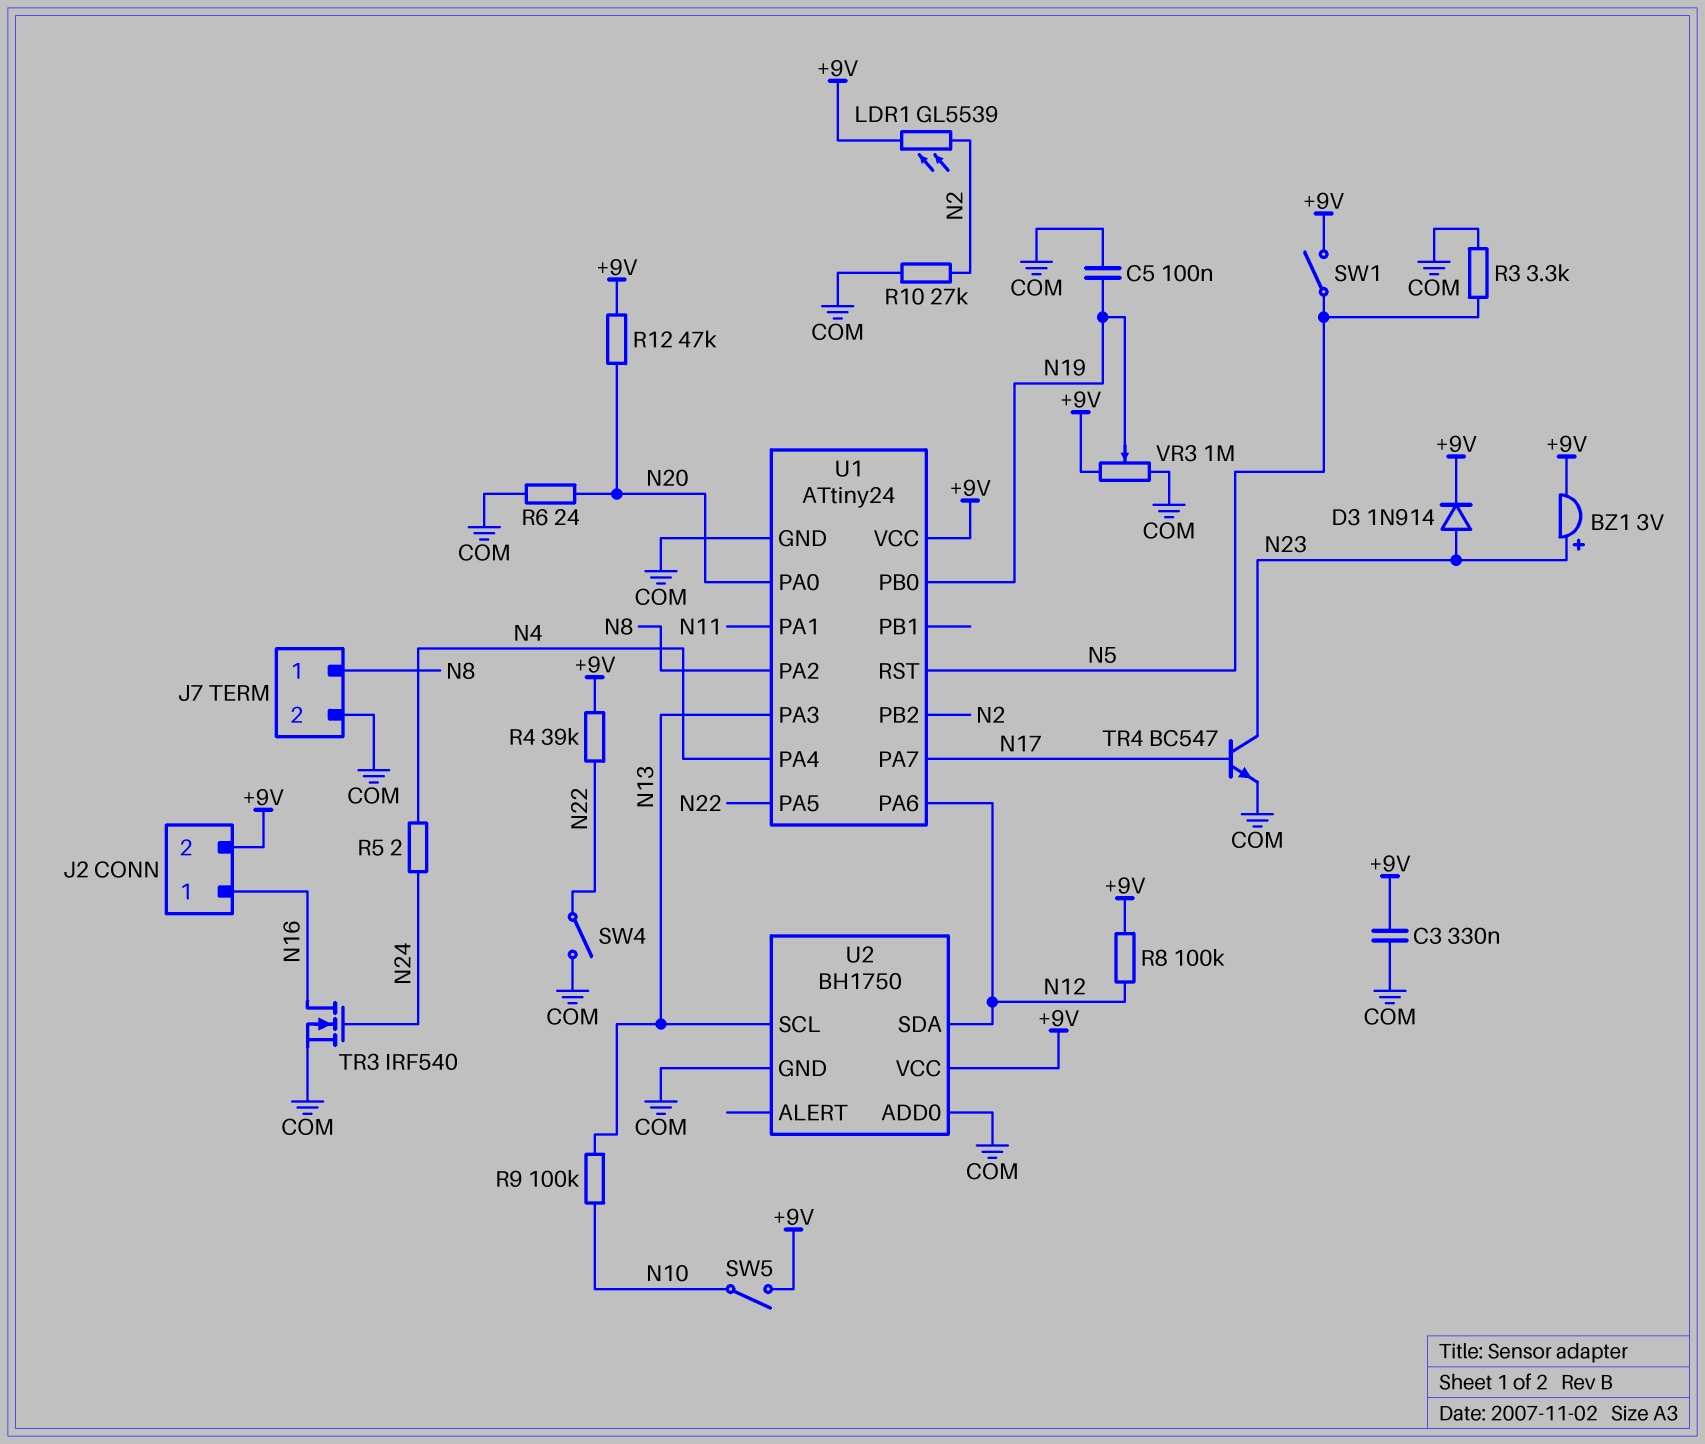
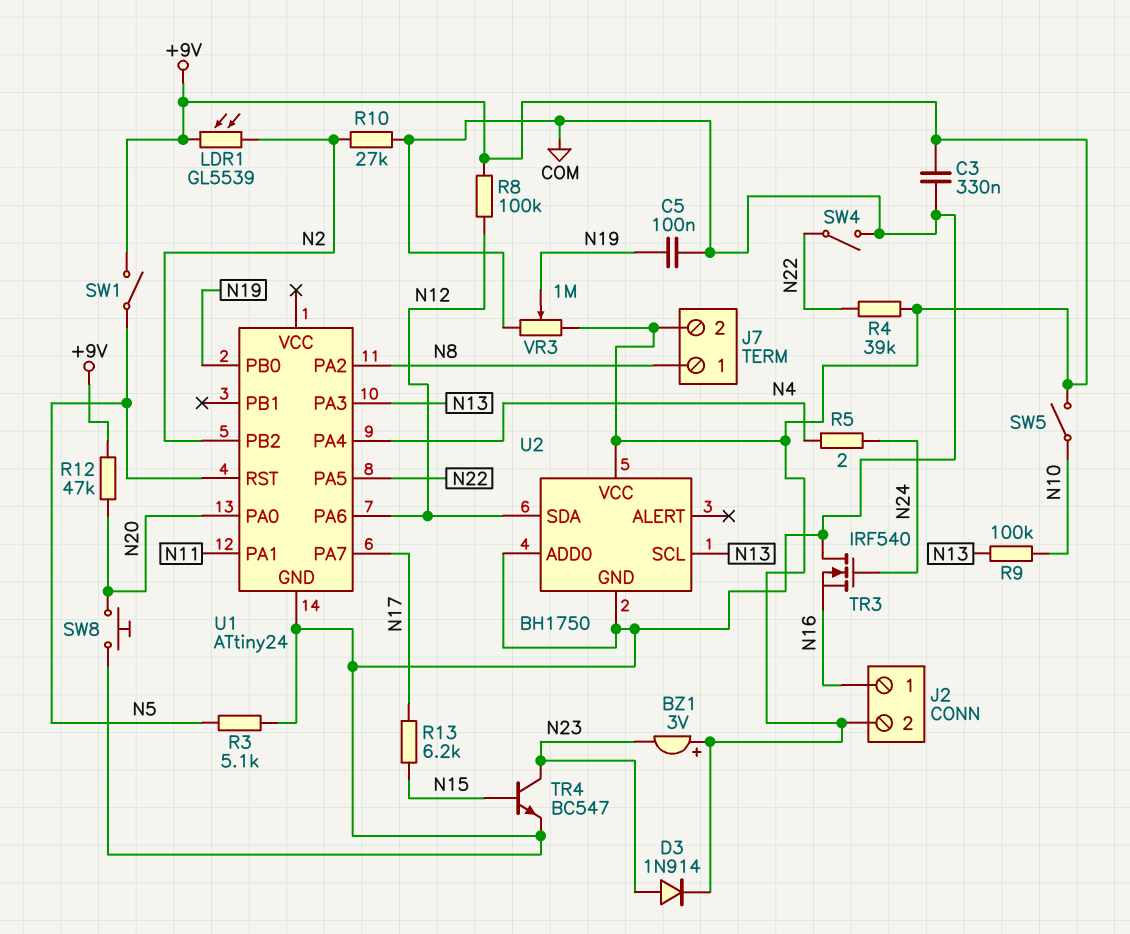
BZ1: buzzer 3V (plus N23, minus +9V) -> buzzer 3V (plus +9V, minus N23)
J7 pin 2: COM -> +9V
R3: 3.3k (COM, N5) -> 5.1k (COM, N5)
R6: 24 (COM, N20) -> none
R13: none -> 6.2k (N15, N17)
SW8: none -> button (COM, N20)
TR3: NMOS IRF540 (G N24, D N16, S COM) -> NMOS IRF540 (G N24, D COM, S N16)
TR4: NPN BC547 (B N17, C N23, E COM) -> NPN BC547 (B N15, C N23, E COM)
U1 pin VCC: +9V -> none

